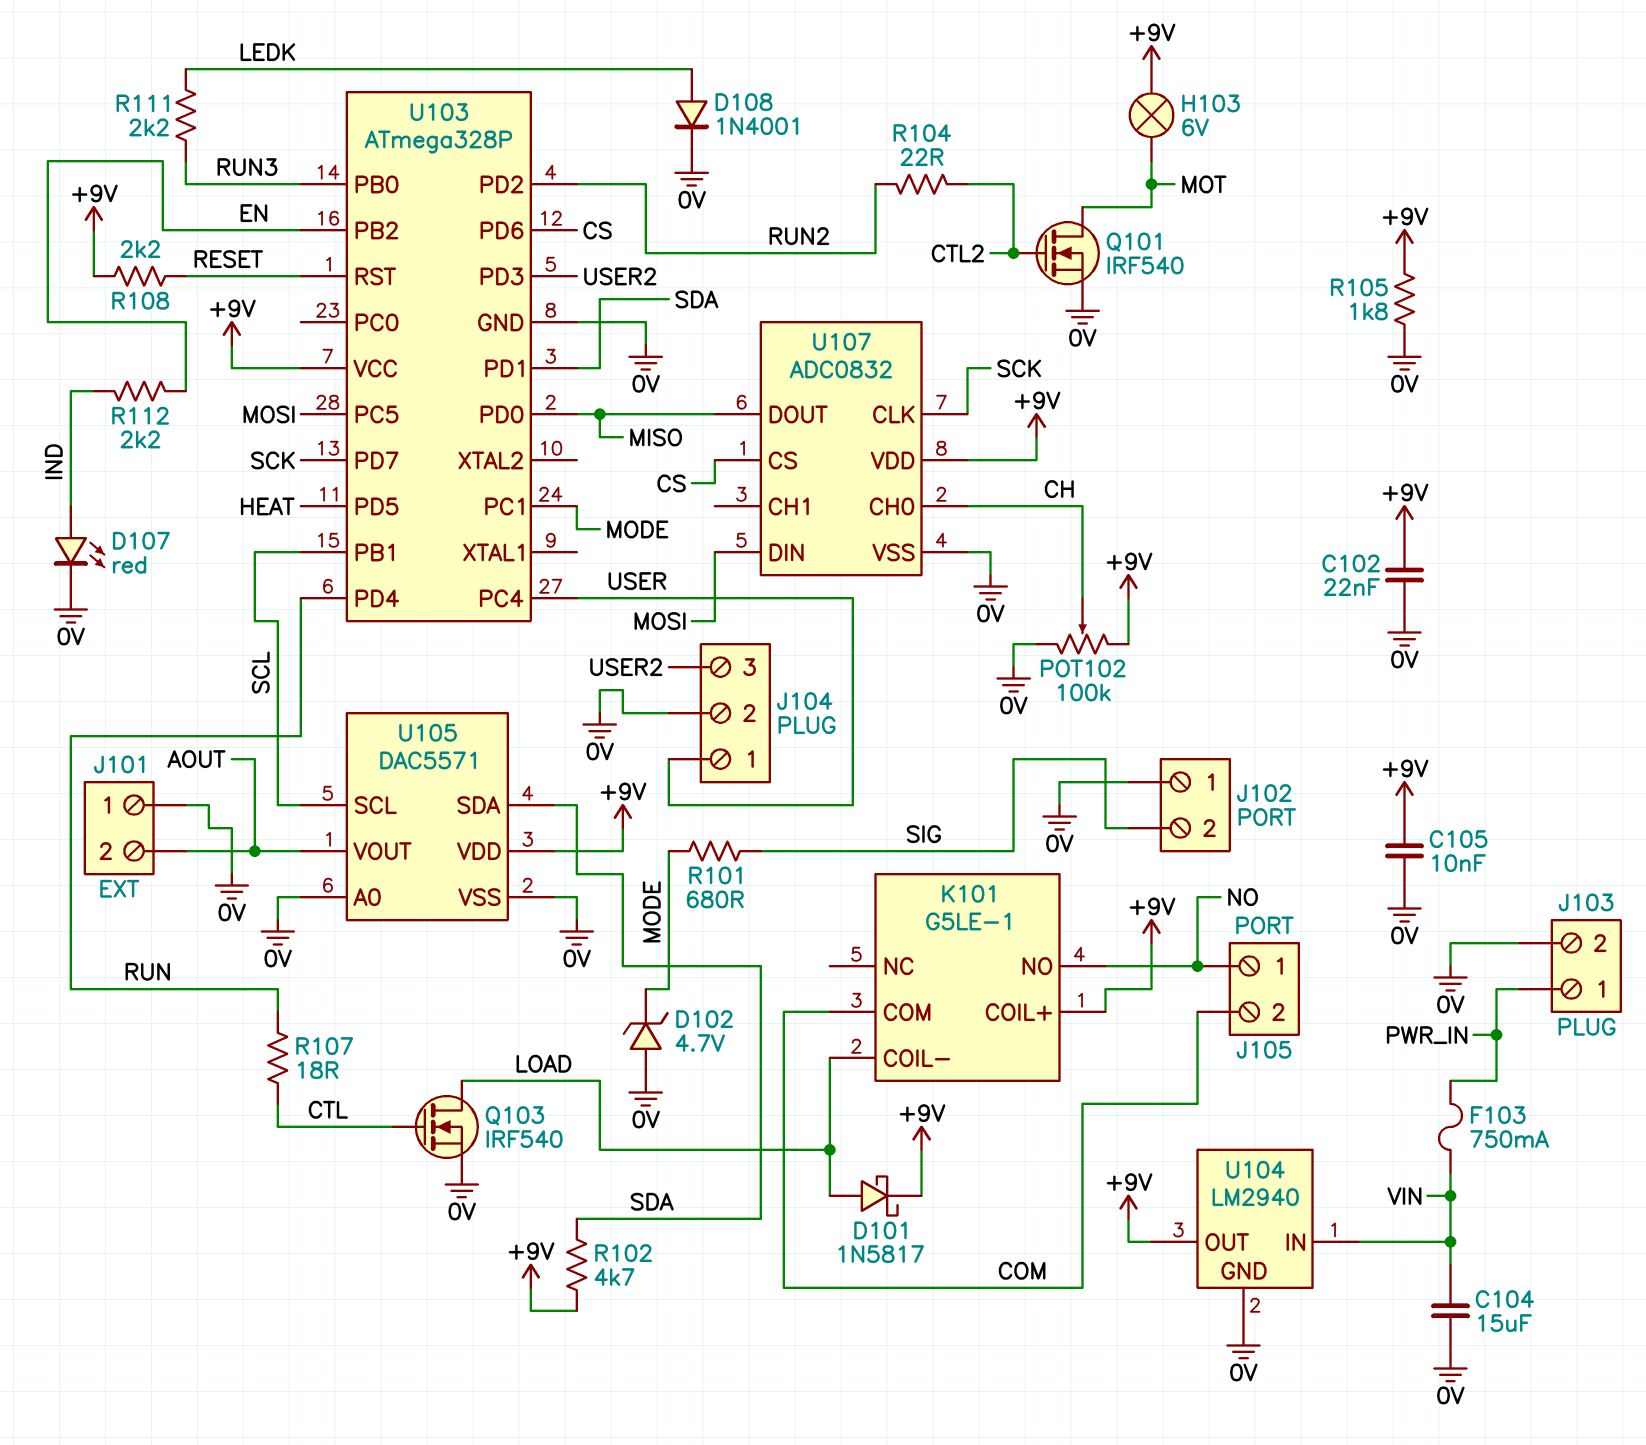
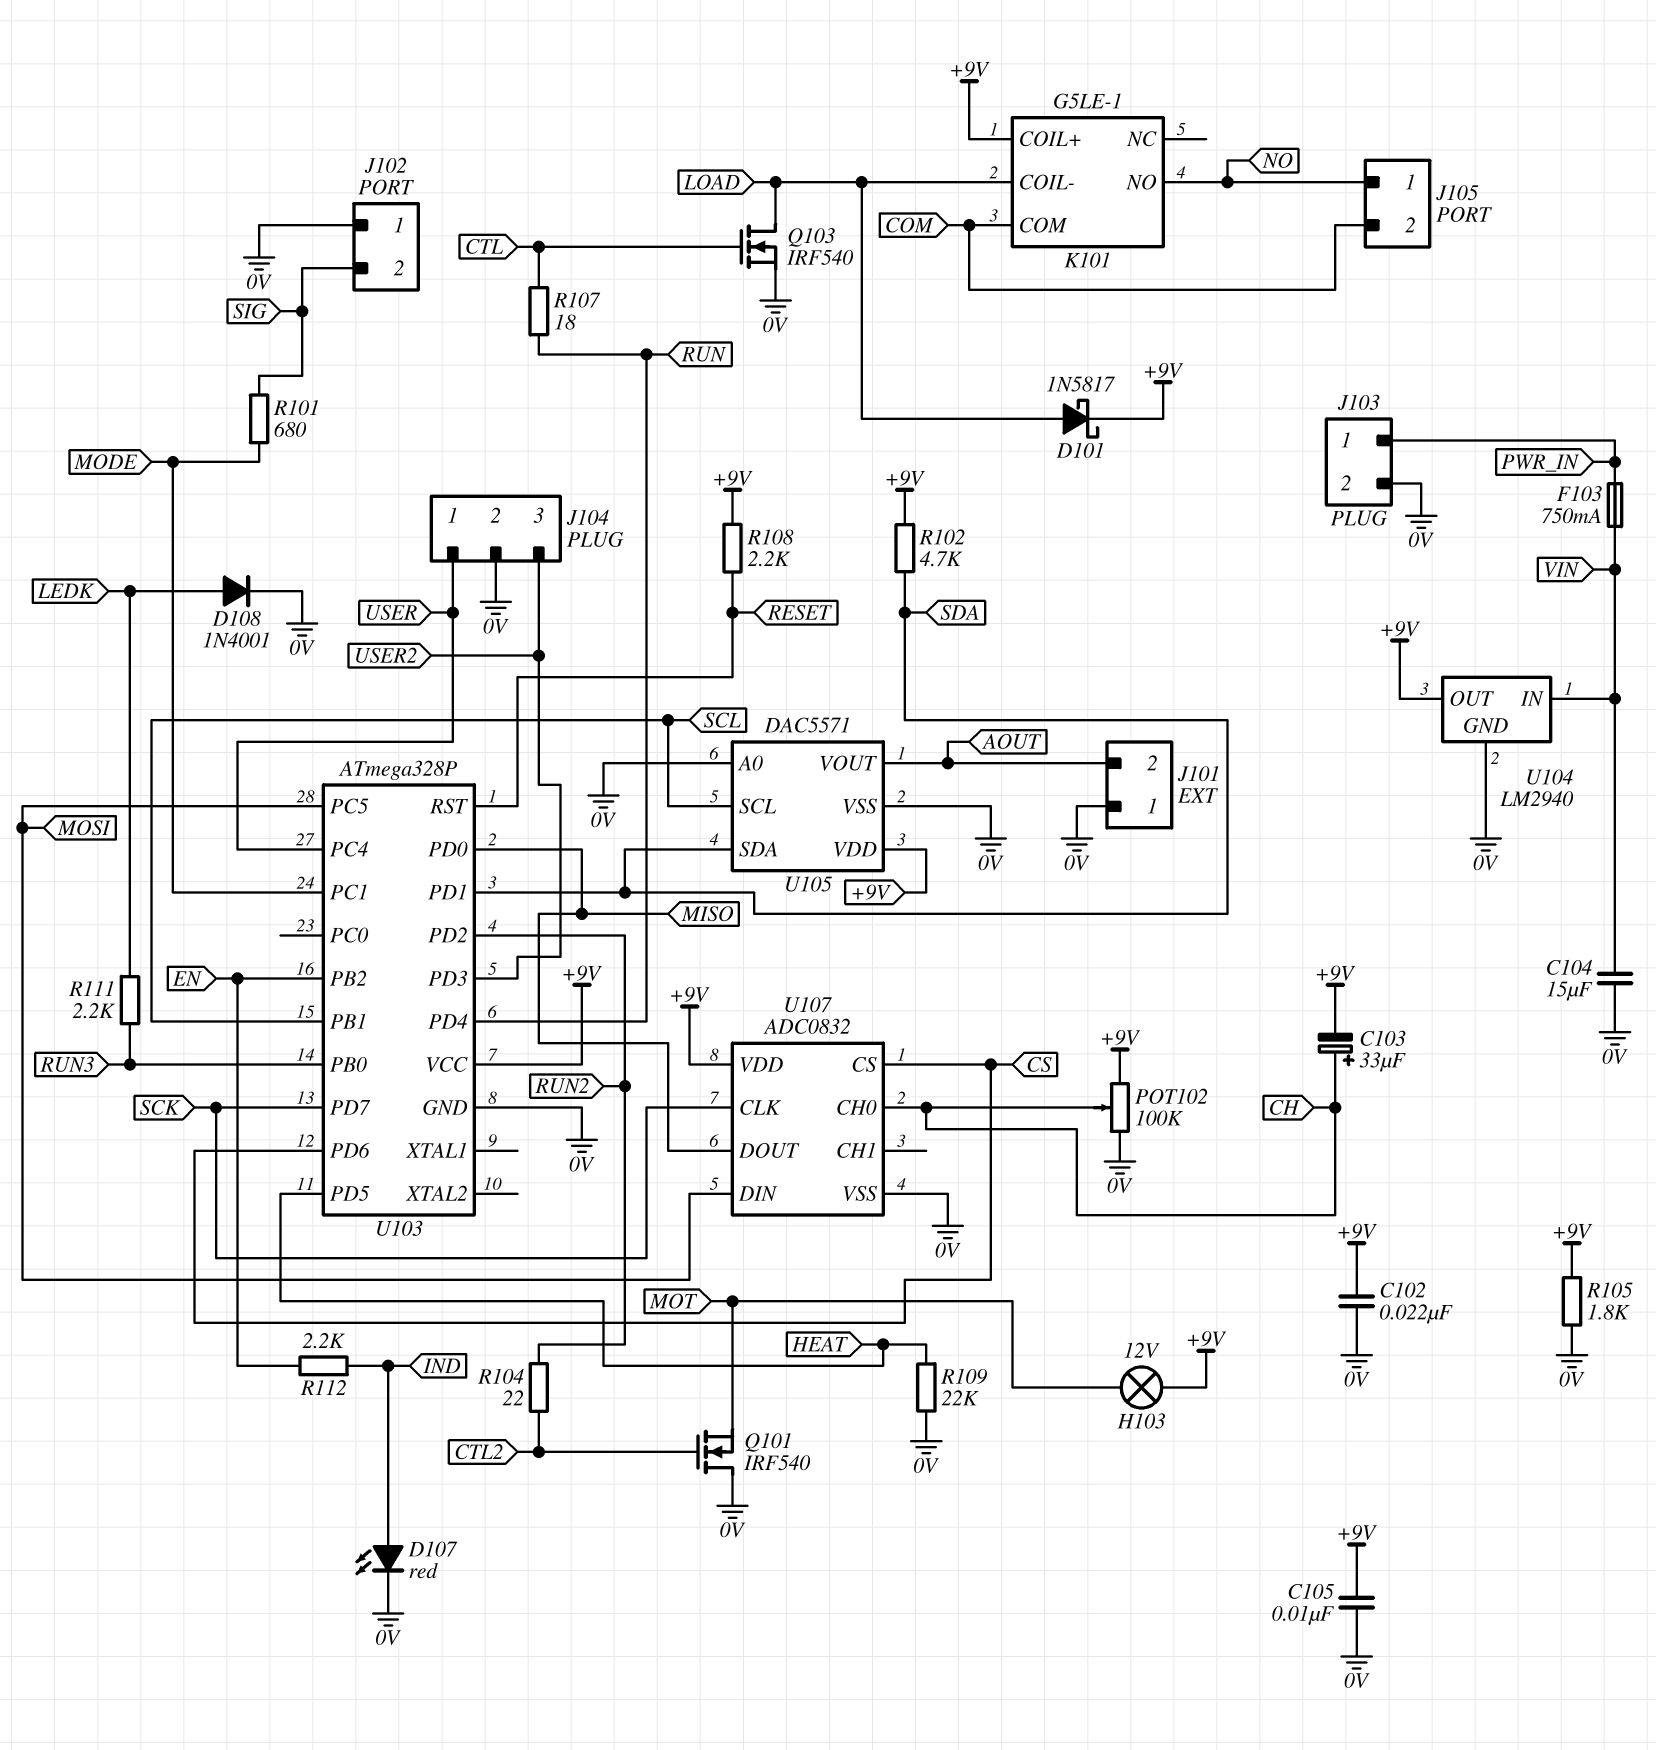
C103: none -> 33uF (plus CH, minus +9V)
D102: zener 4.7V (A 0V, K MODE) -> none
H103: lamp 6V (+9V, MOT) -> lamp 12V (+9V, MOT)
Q101: NMOS IRF540 (G CTL2, D MOT, S 0V) -> NMOS IRF540 (G CTL2, D 0V, S MOT)
R109: none -> 22k (0V, HEAT)

